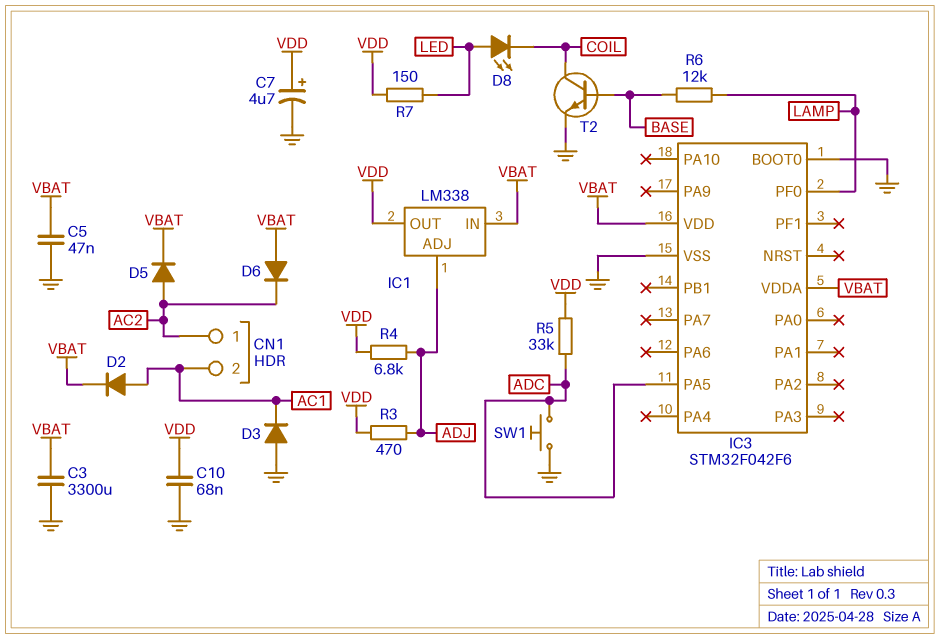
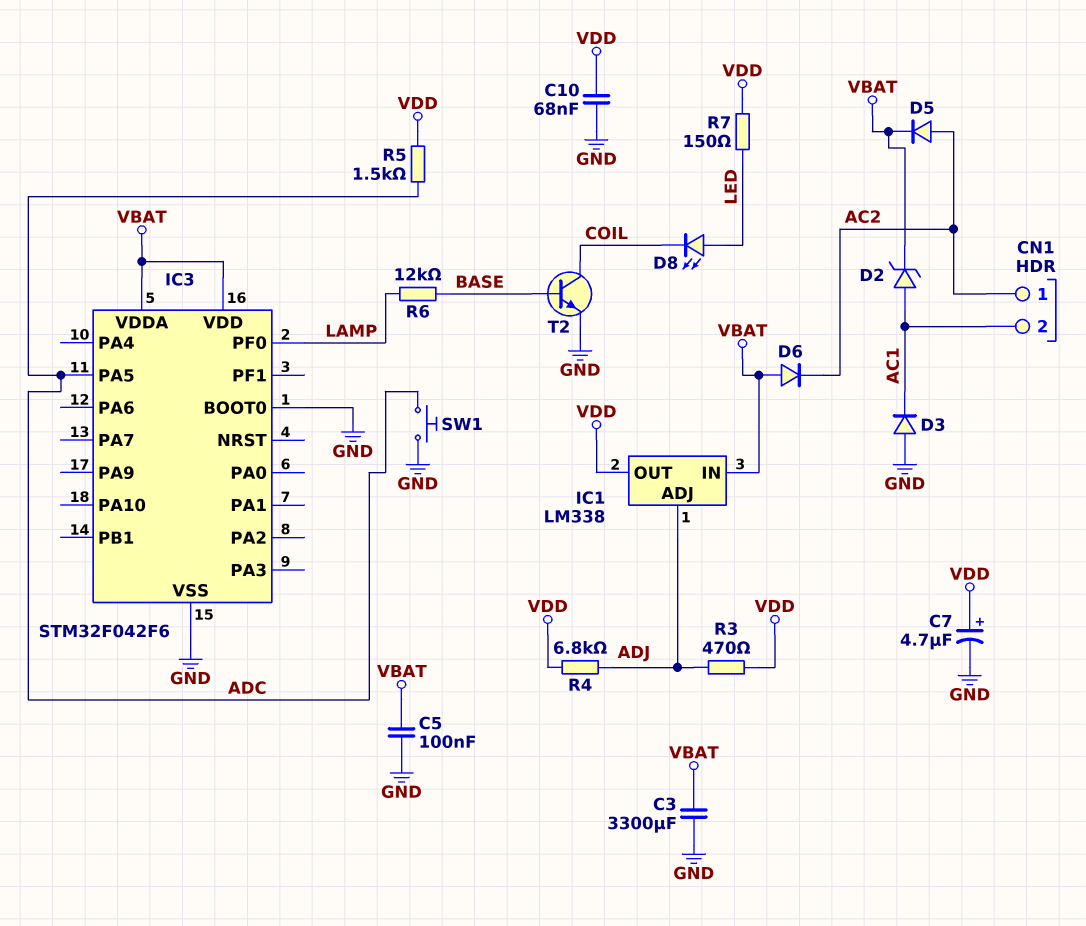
C5: 47nF (GND, VBAT) -> 100nF (GND, VBAT)
D2: diode (A AC1, K VBAT) -> zener (A AC1, K VBAT)
R5: 33k (ADC, VDD) -> 1.5k (ADC, VDD)

